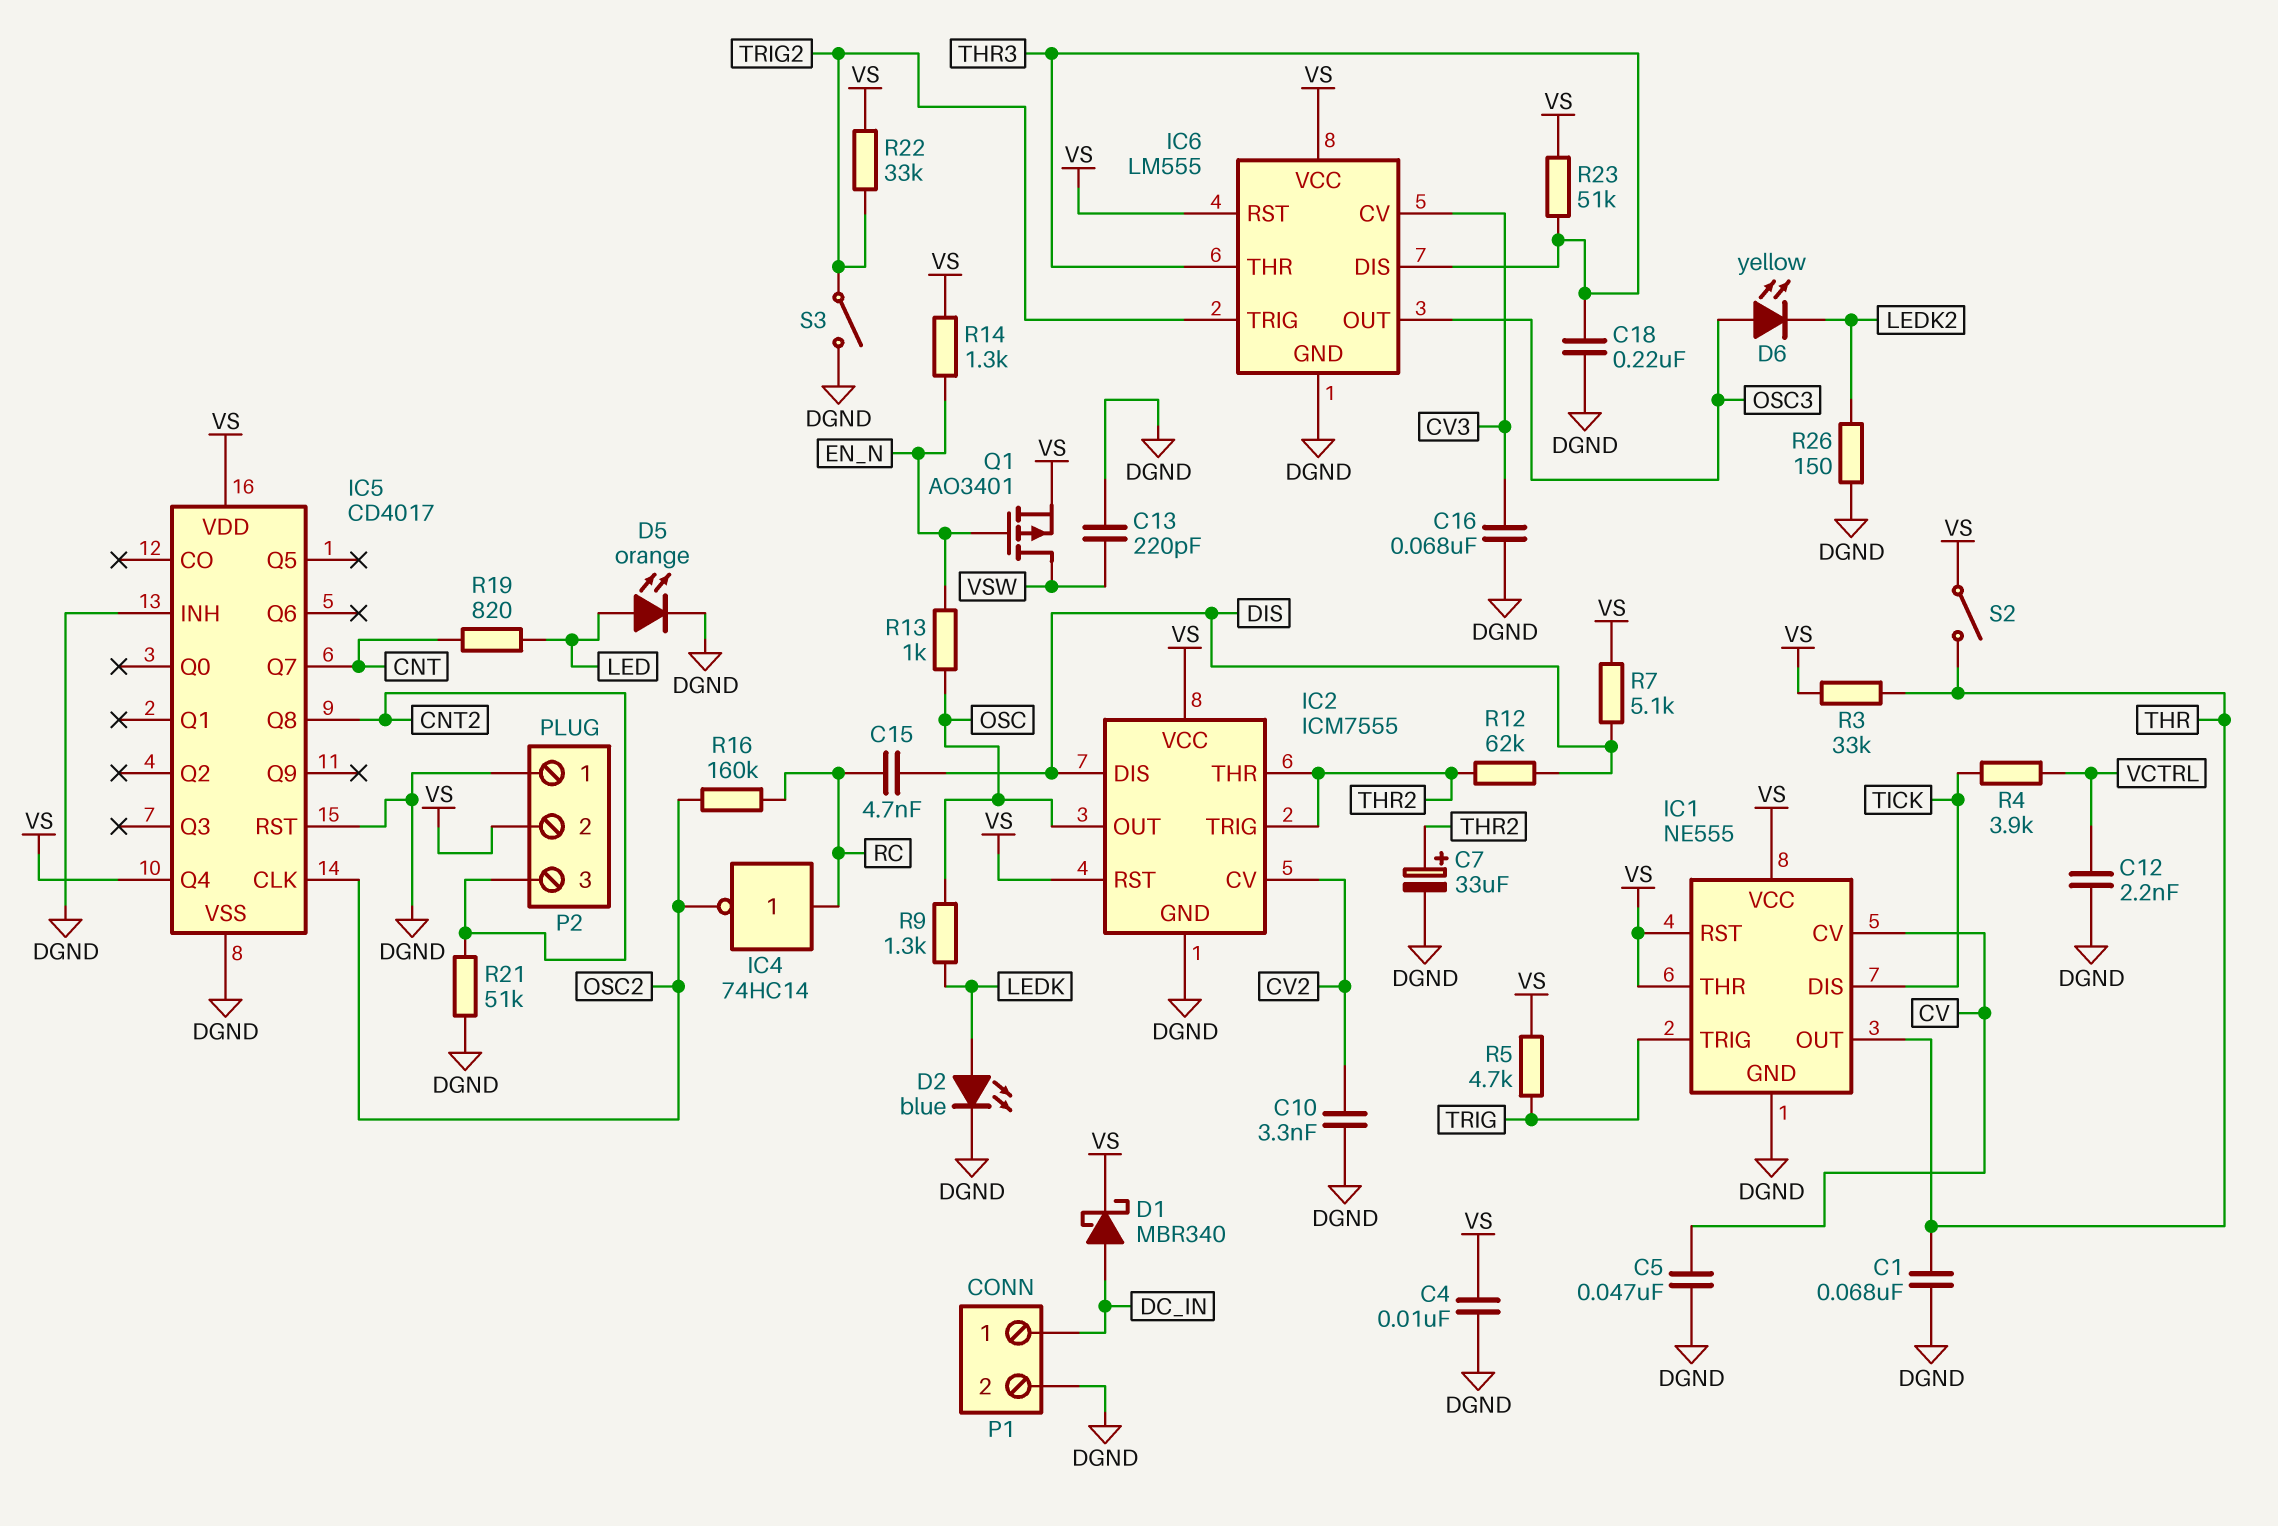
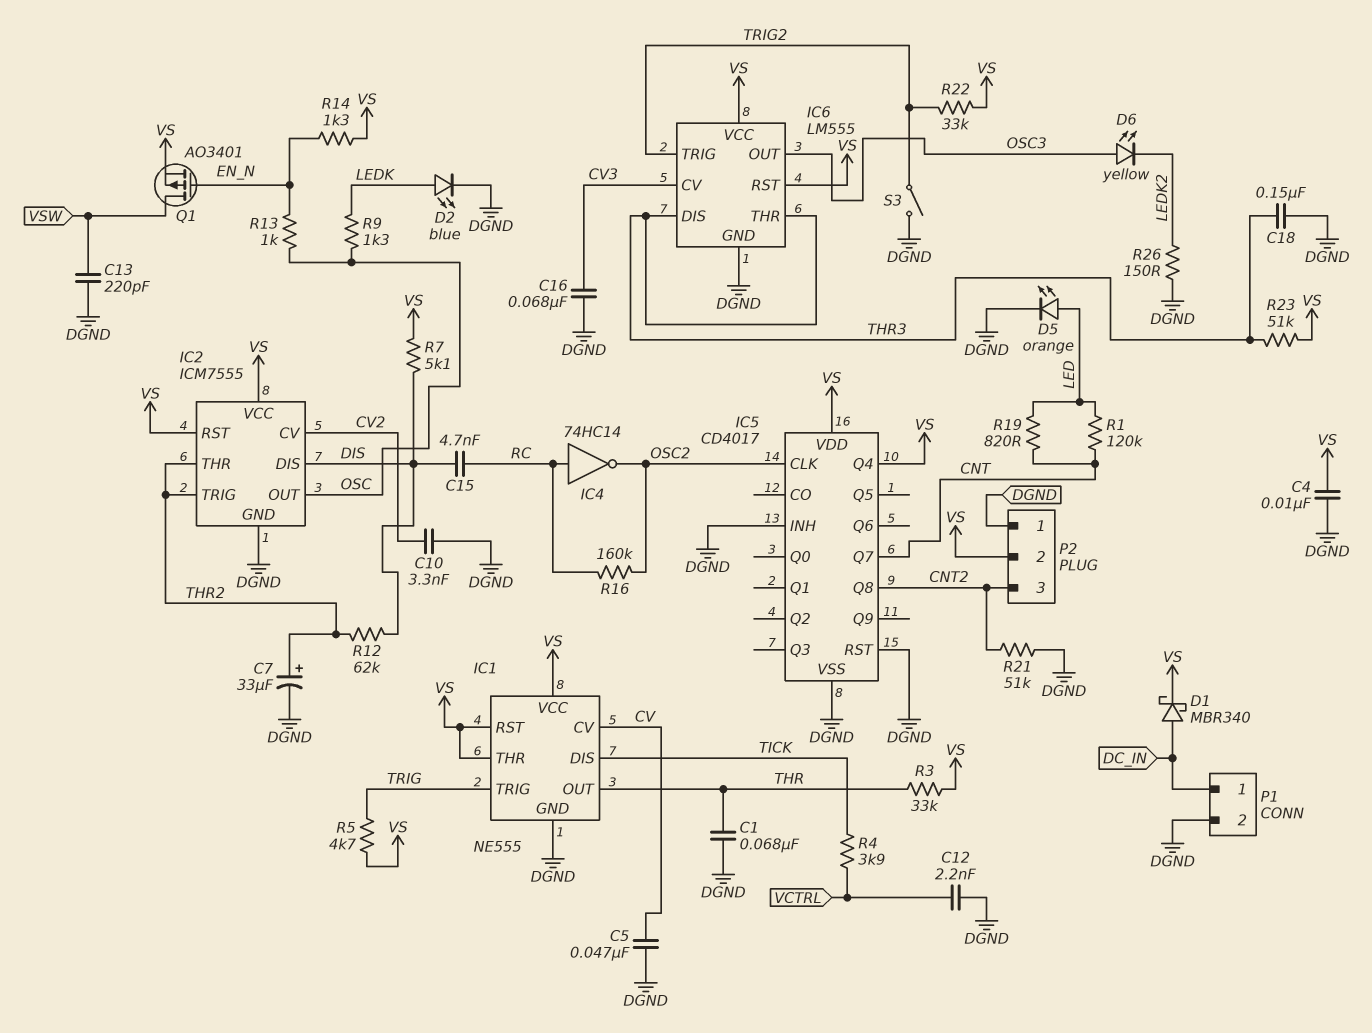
C18: 220nF (DGND, THR3) -> 150nF (DGND, THR3)
R1: none -> 120k (CNT, LED)
S2: switch (THR, VS) -> none

